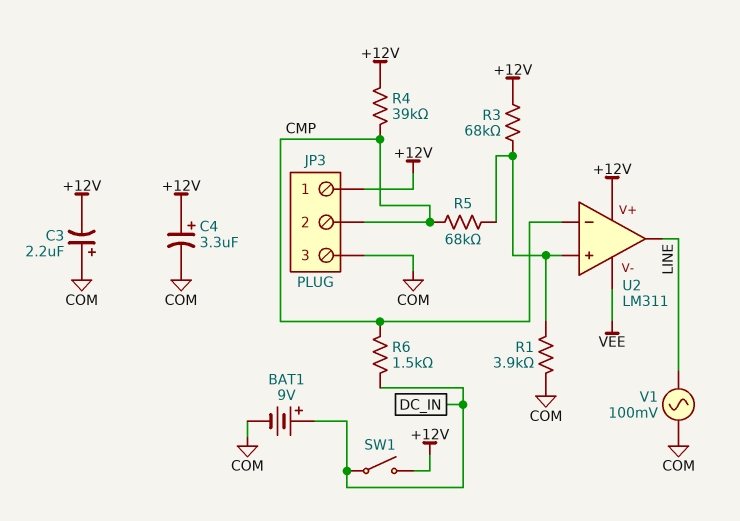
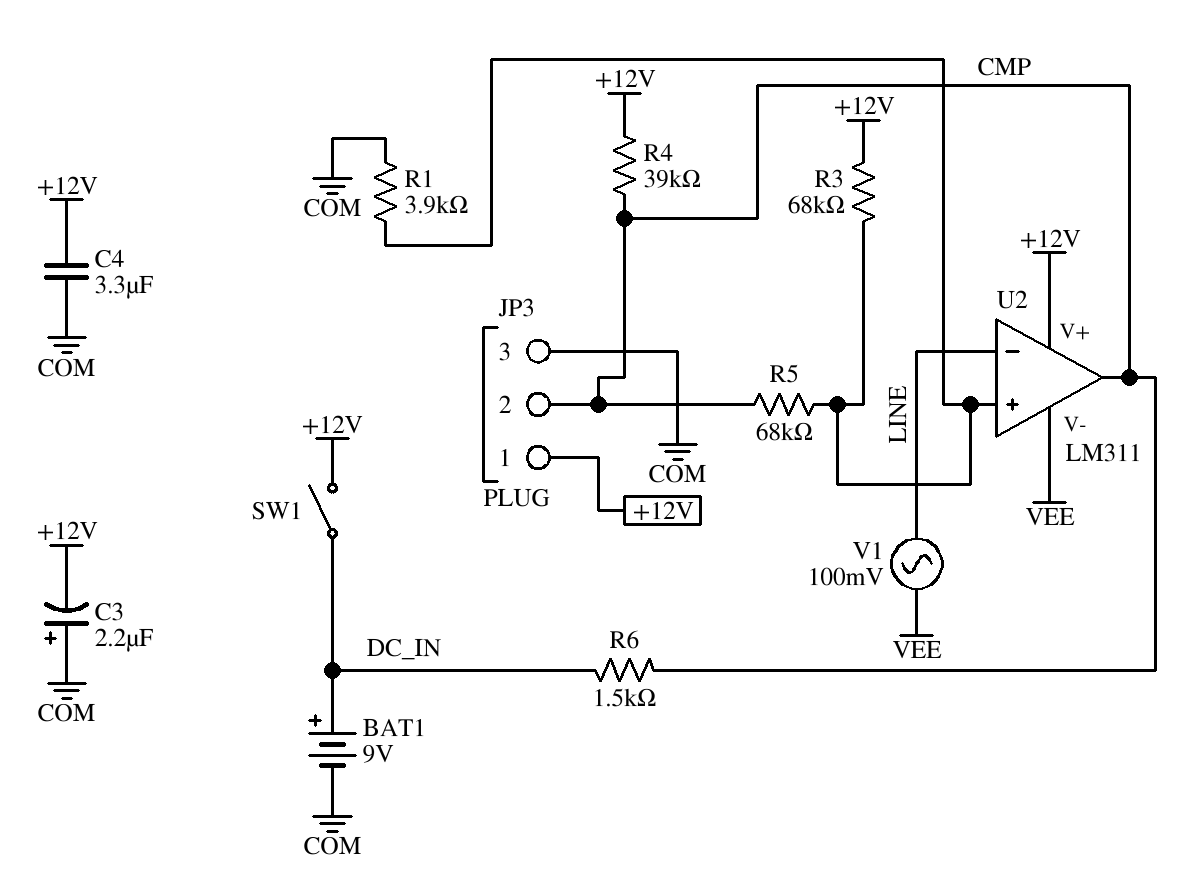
C4: 3.3uF (plus +12V, minus COM) -> 3.3uF (+12V, COM)
U2 pin in-: CMP -> LINE
U2 pin out: LINE -> CMP
V1: AC 100mV (COM, LINE) -> AC 100mV (LINE, VEE)

